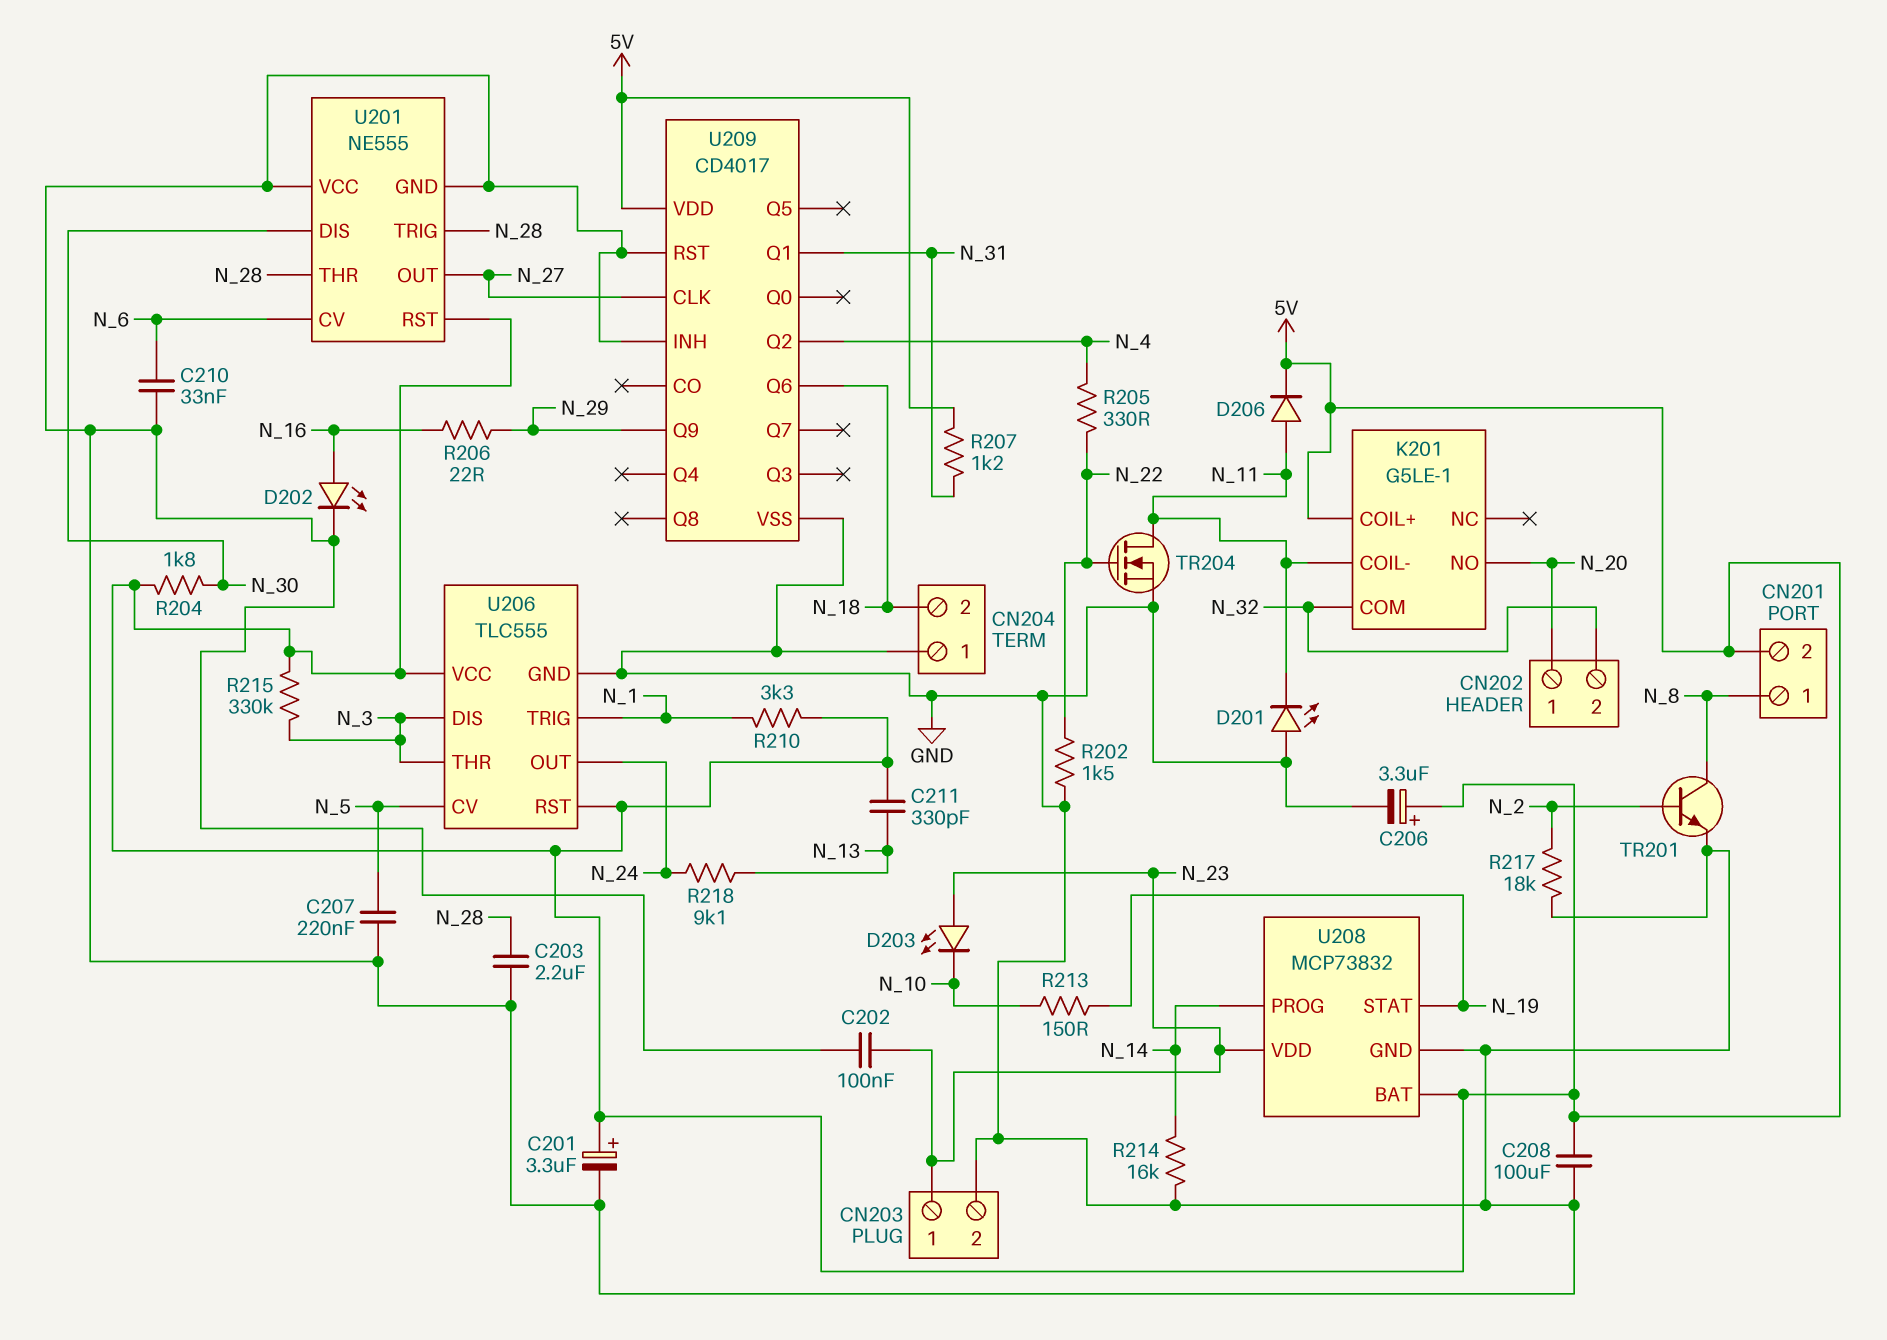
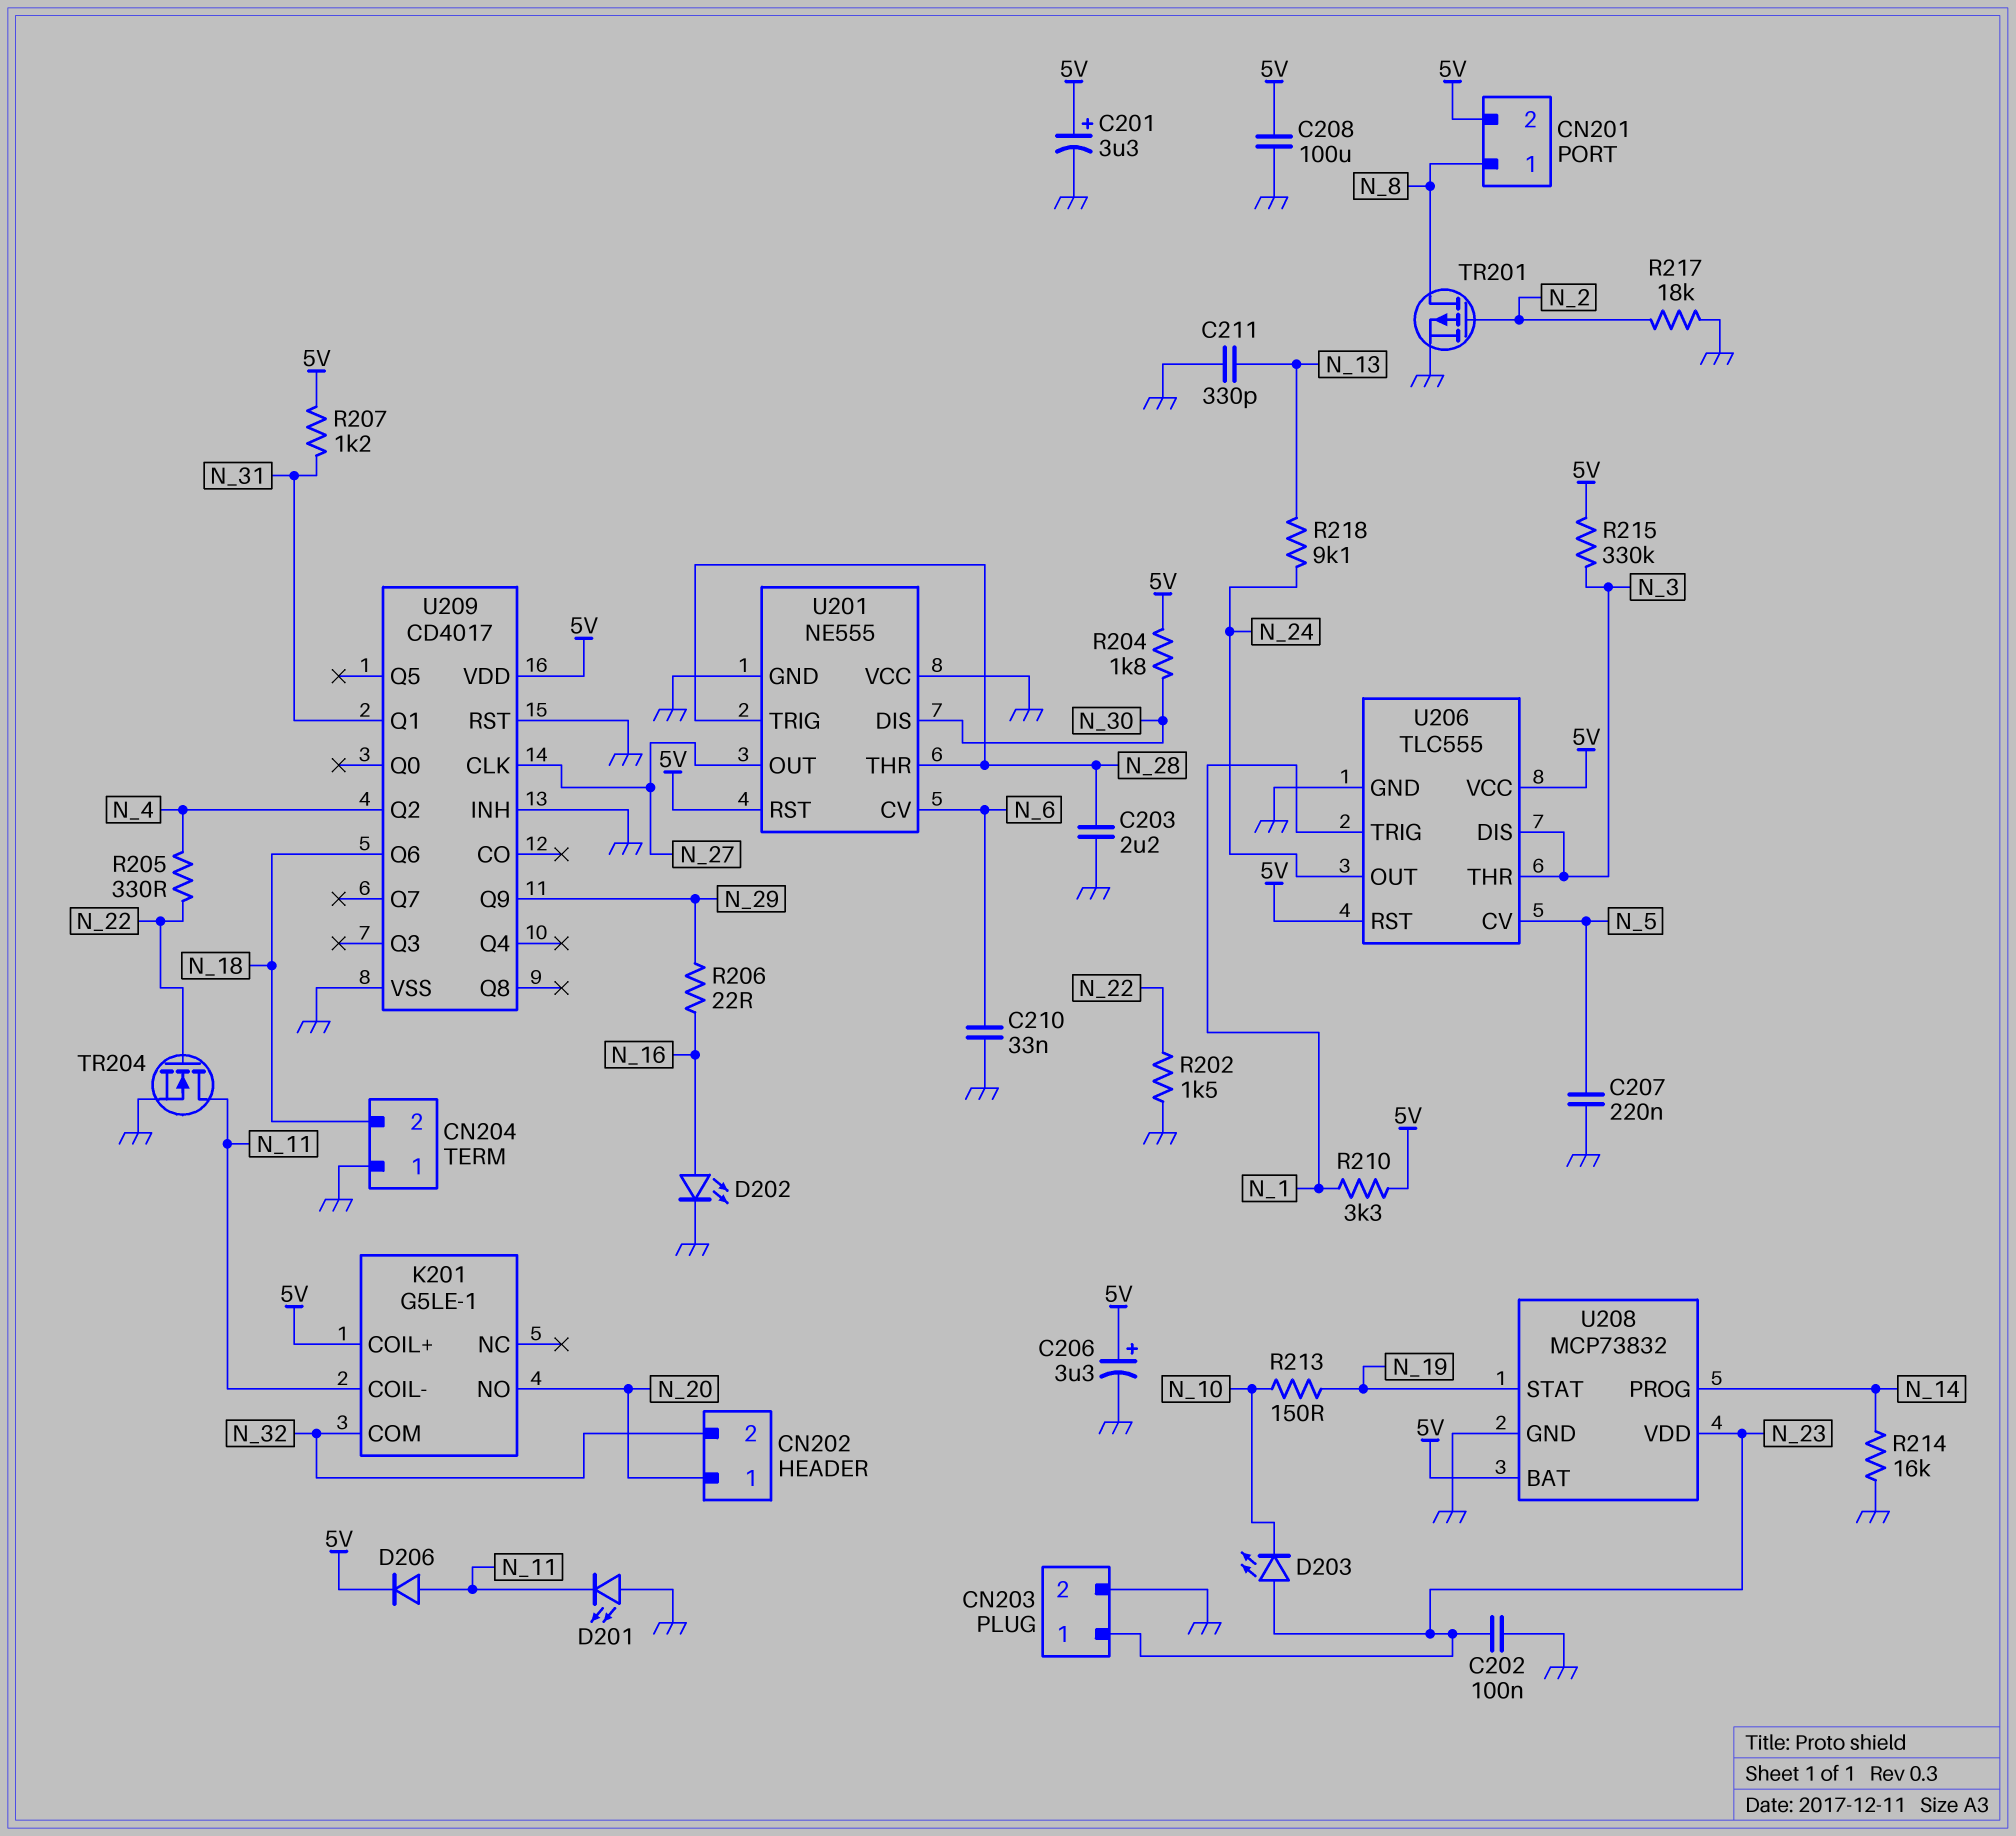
C211: 330pF (5V, N_13) -> 330pF (GND, N_13)
TR201: NPN (B N_2, C N_8, E GND) -> PMOS (G N_2, D N_8, S GND)

